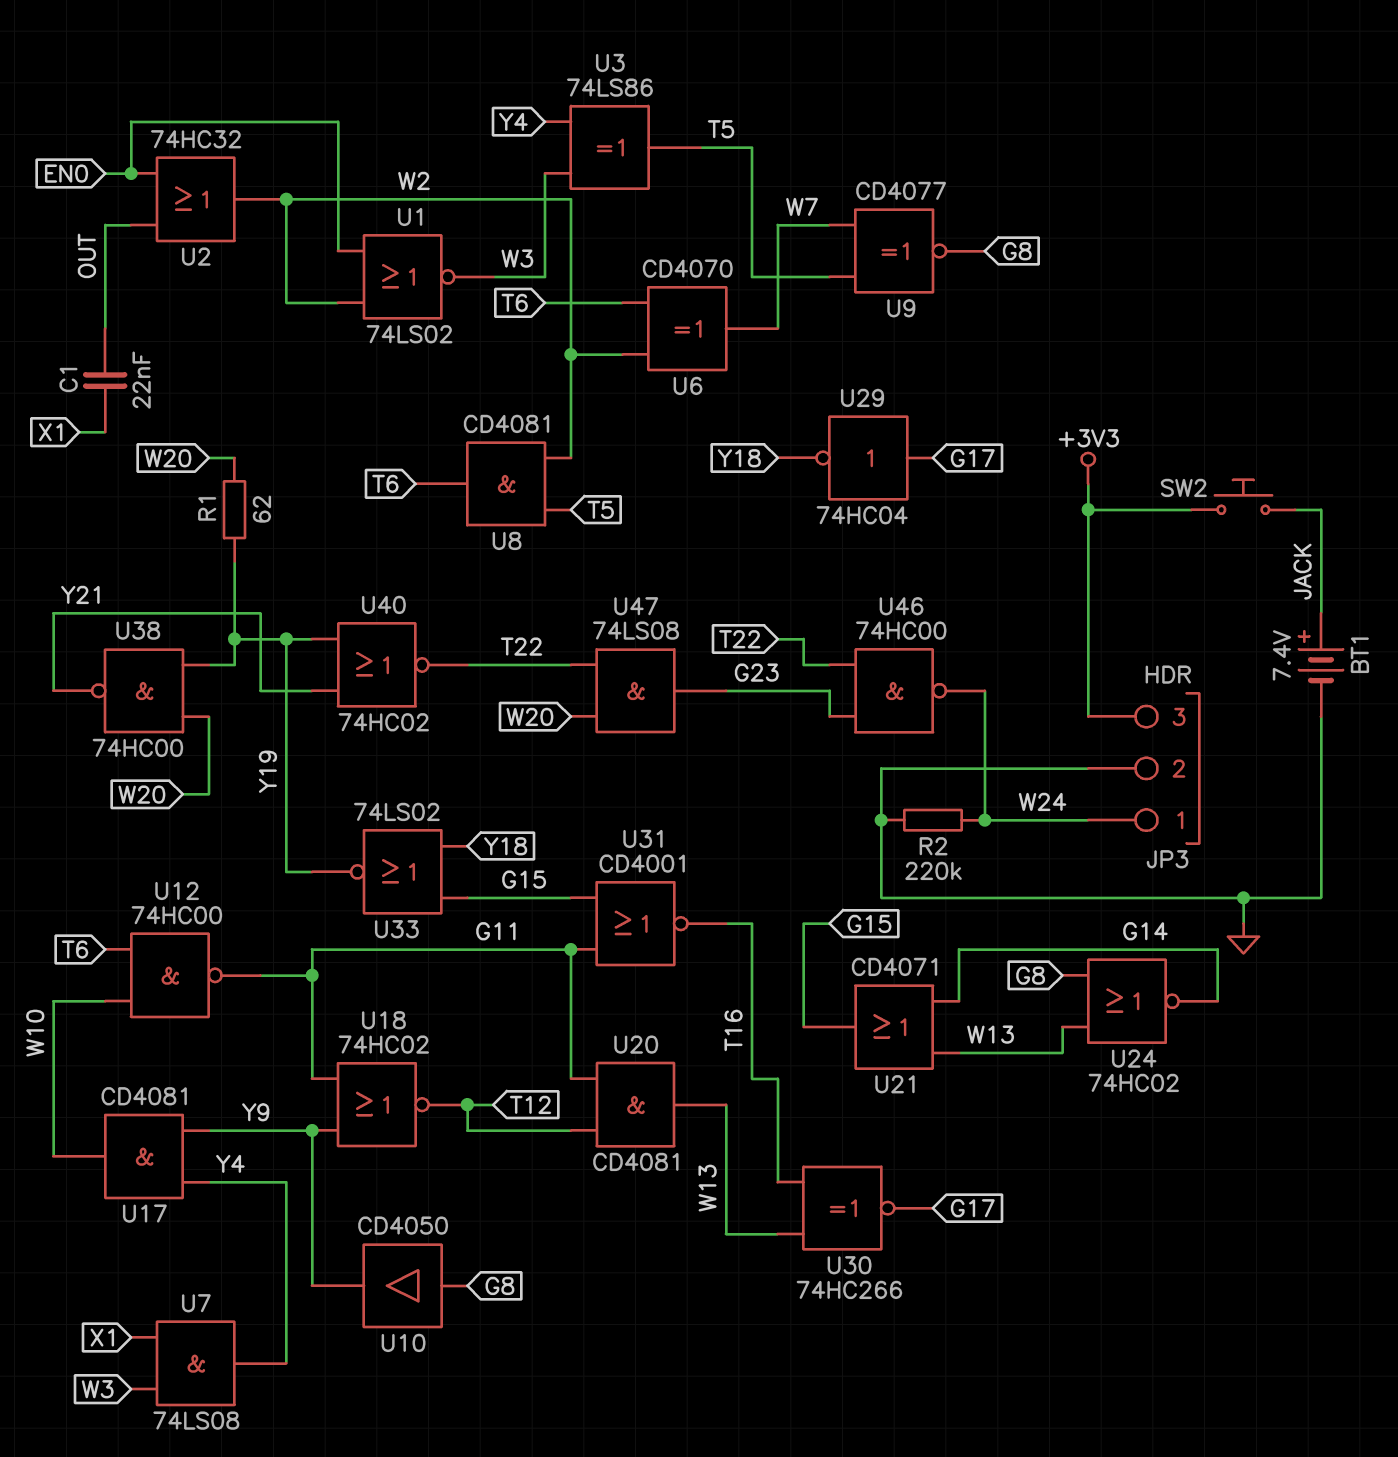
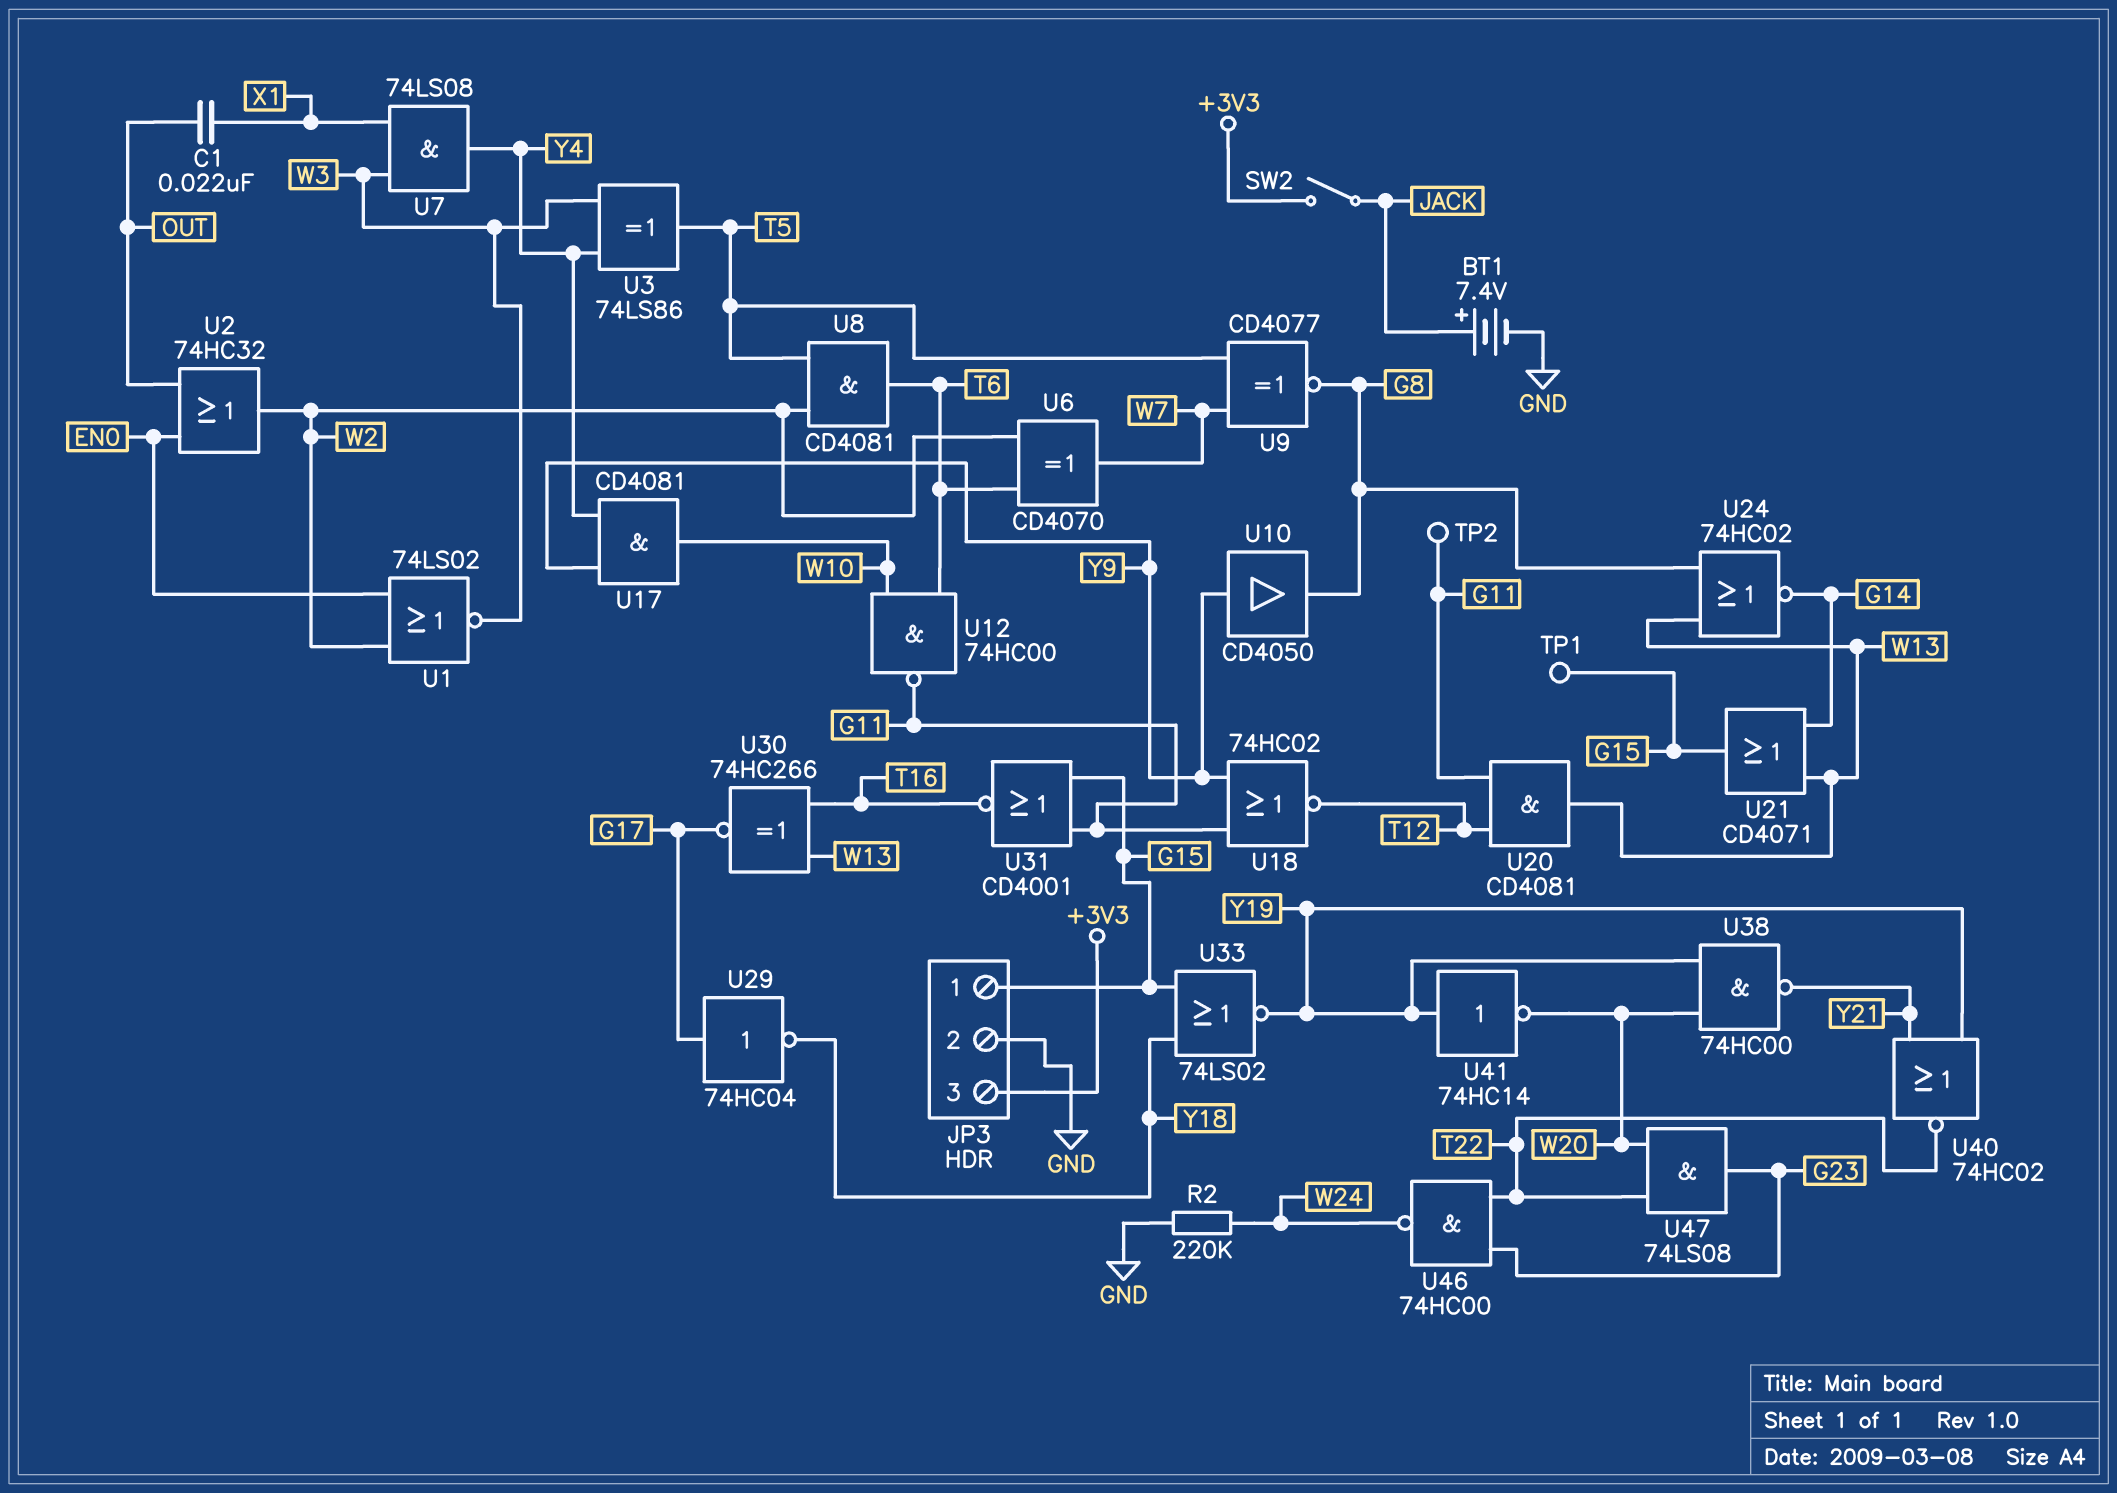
JP3 pin 1: W24 -> G15
R1: 62 (W20, Y19) -> none
SW2: button (+3V3, JACK) -> switch (+3V3, JACK)
TP1: none -> test point (G15)
TP2: none -> test point (G11)
U10: buffer CD4050 (in G8, out Y9) -> buffer CD4050 (in Y9, out G8)
U41: none -> NOT 74HC14 (in Y19, out W20)

